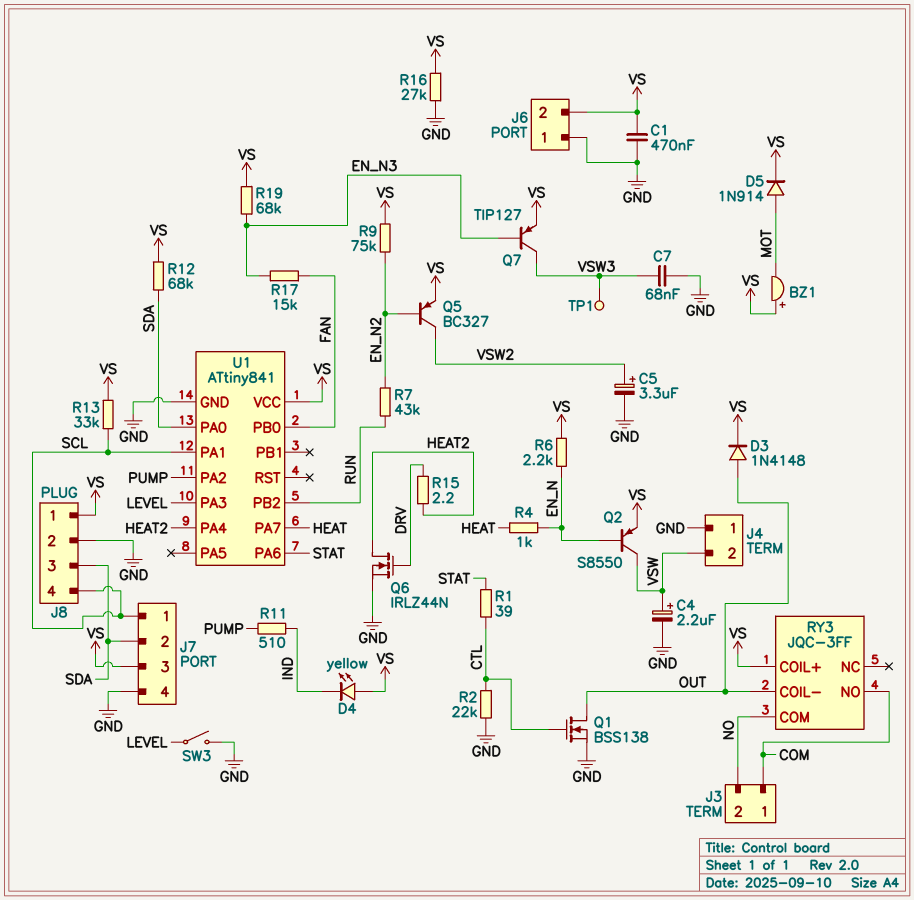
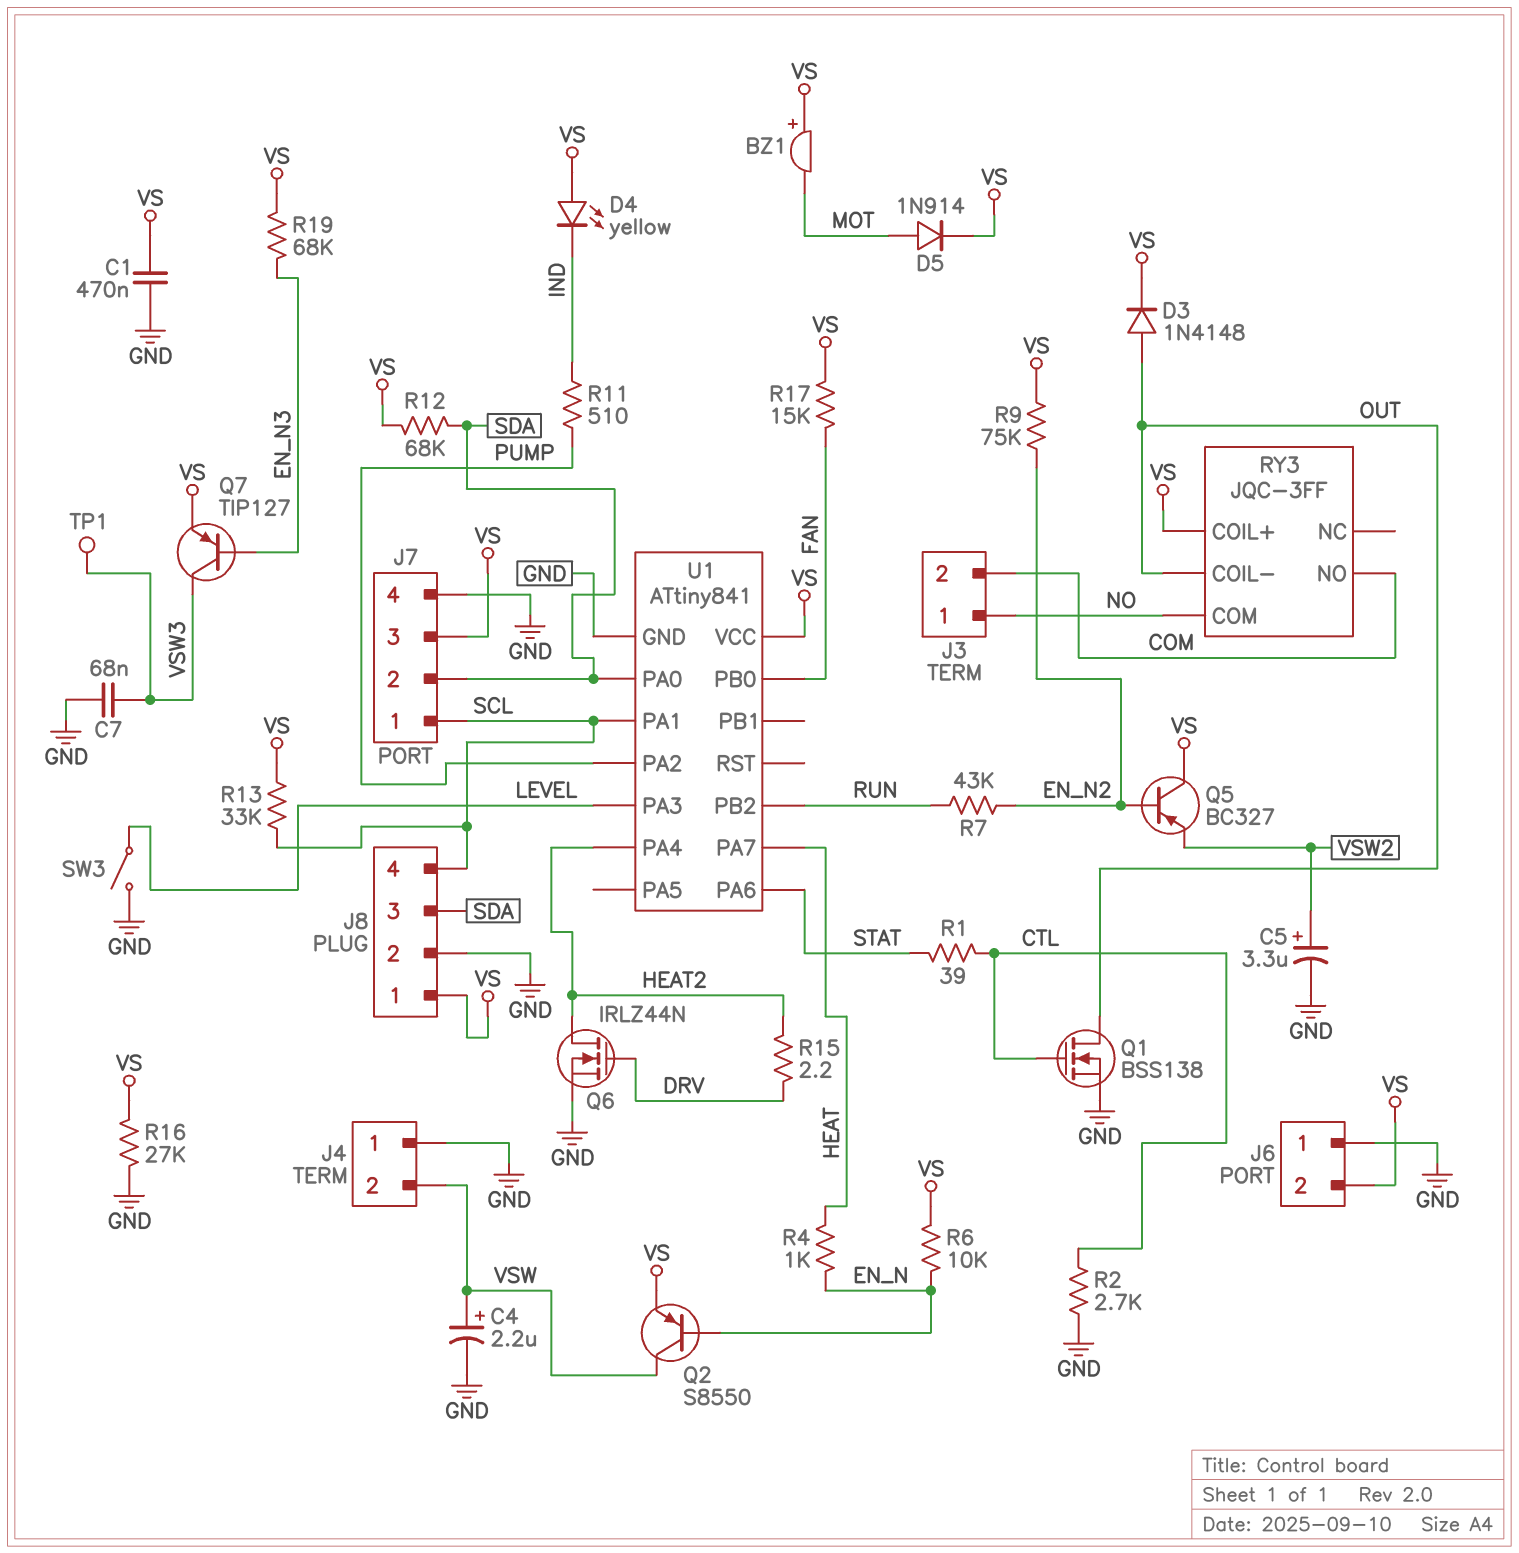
J3 pin 1: COM -> NO
J3 pin 2: NO -> COM
Q5: PNP BC327 (B EN_N2, C VSW2, E VS) -> PNP BC327 (B EN_N2, C VS, E VSW2)
R2: 22k (CTL, GND) -> 2.7k (CTL, GND)
R6: 2.2k (EN_N, VS) -> 10k (EN_N, VS)
R17: 15k (EN_N3, FAN) -> 15k (FAN, VS)

